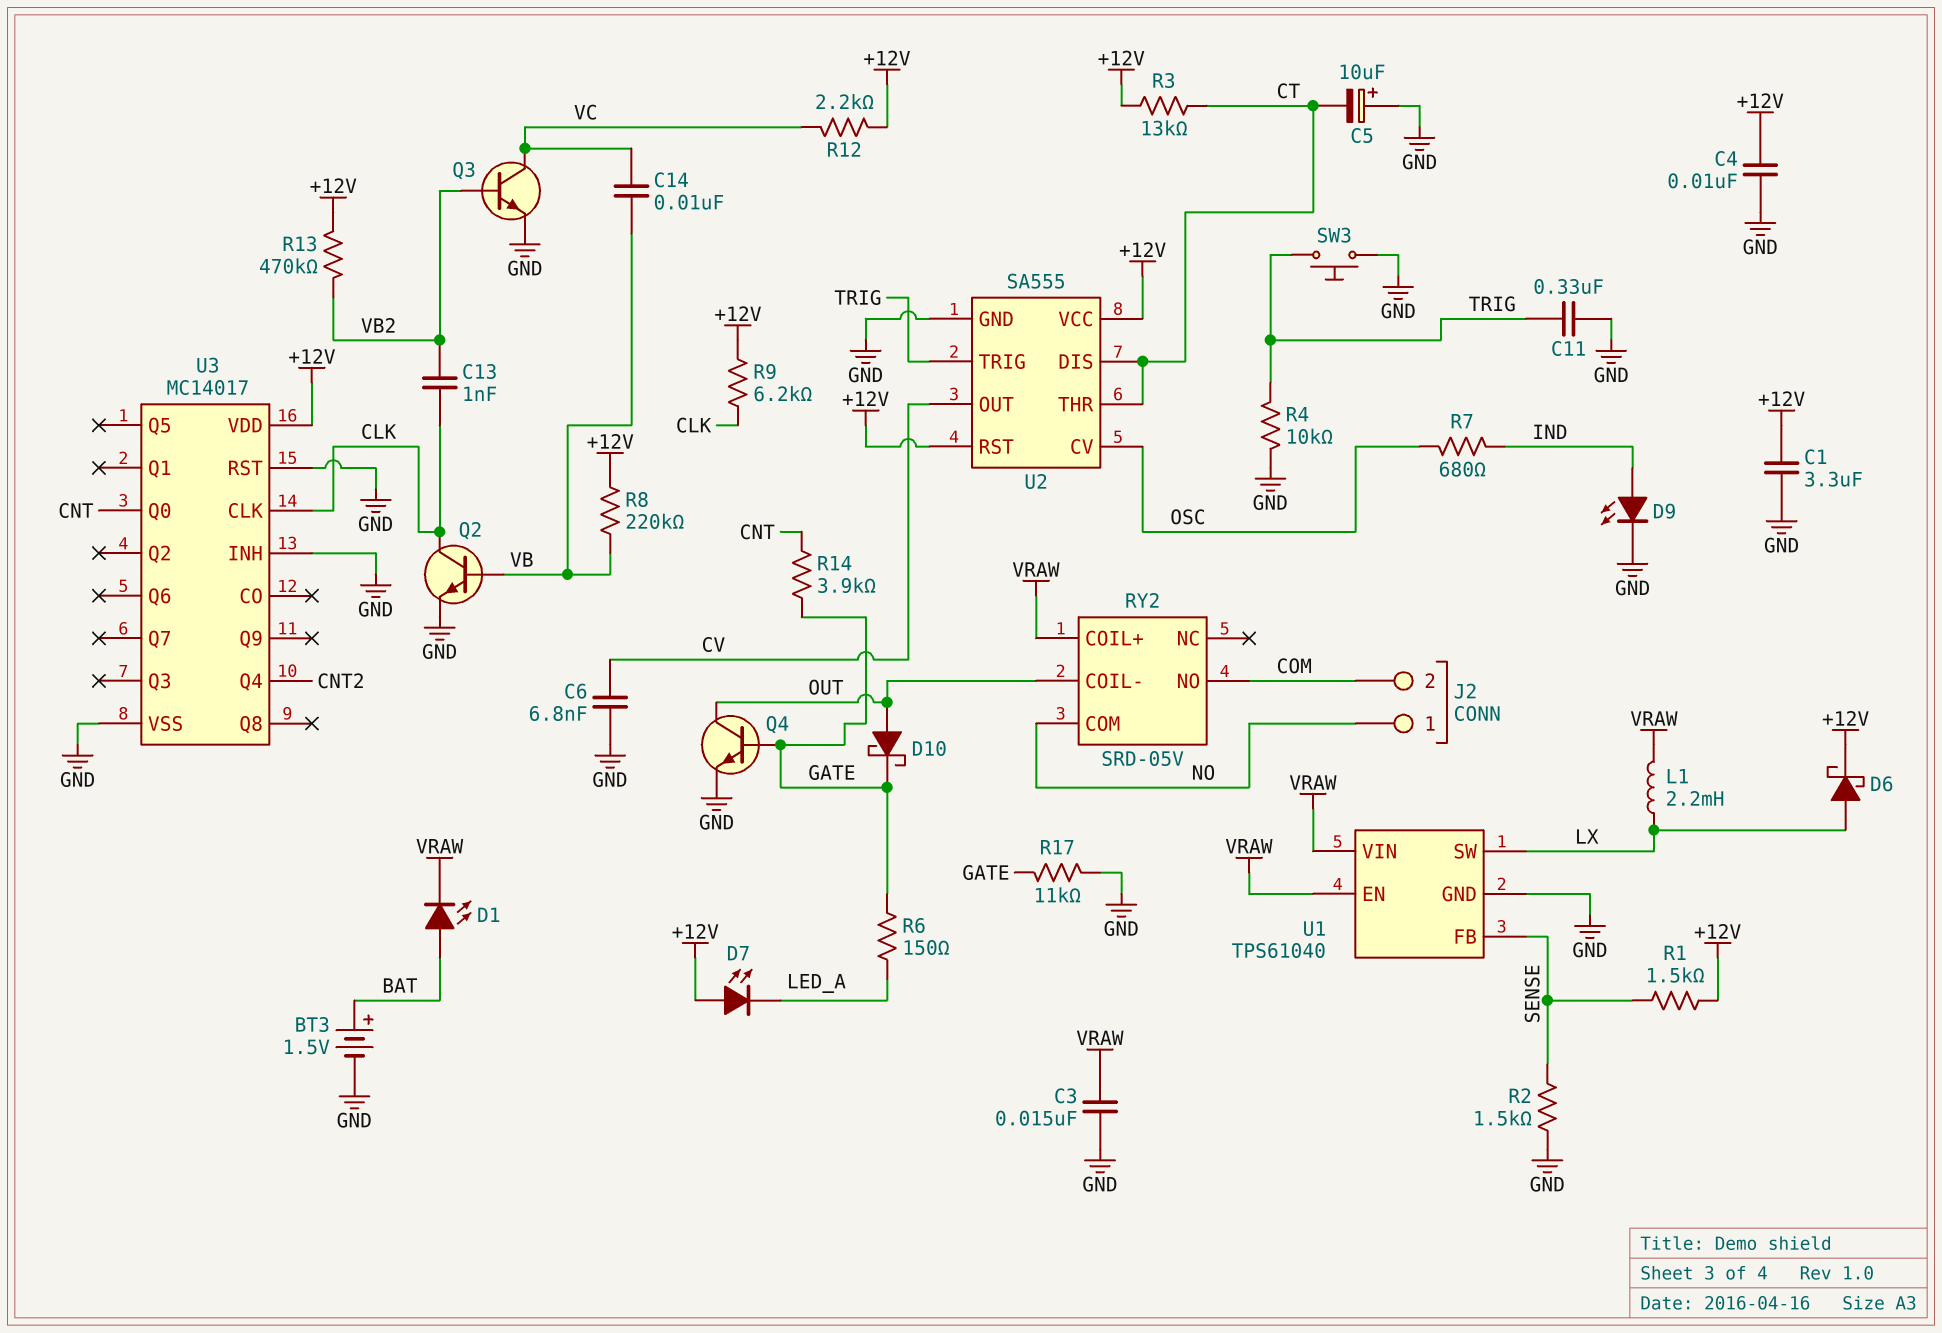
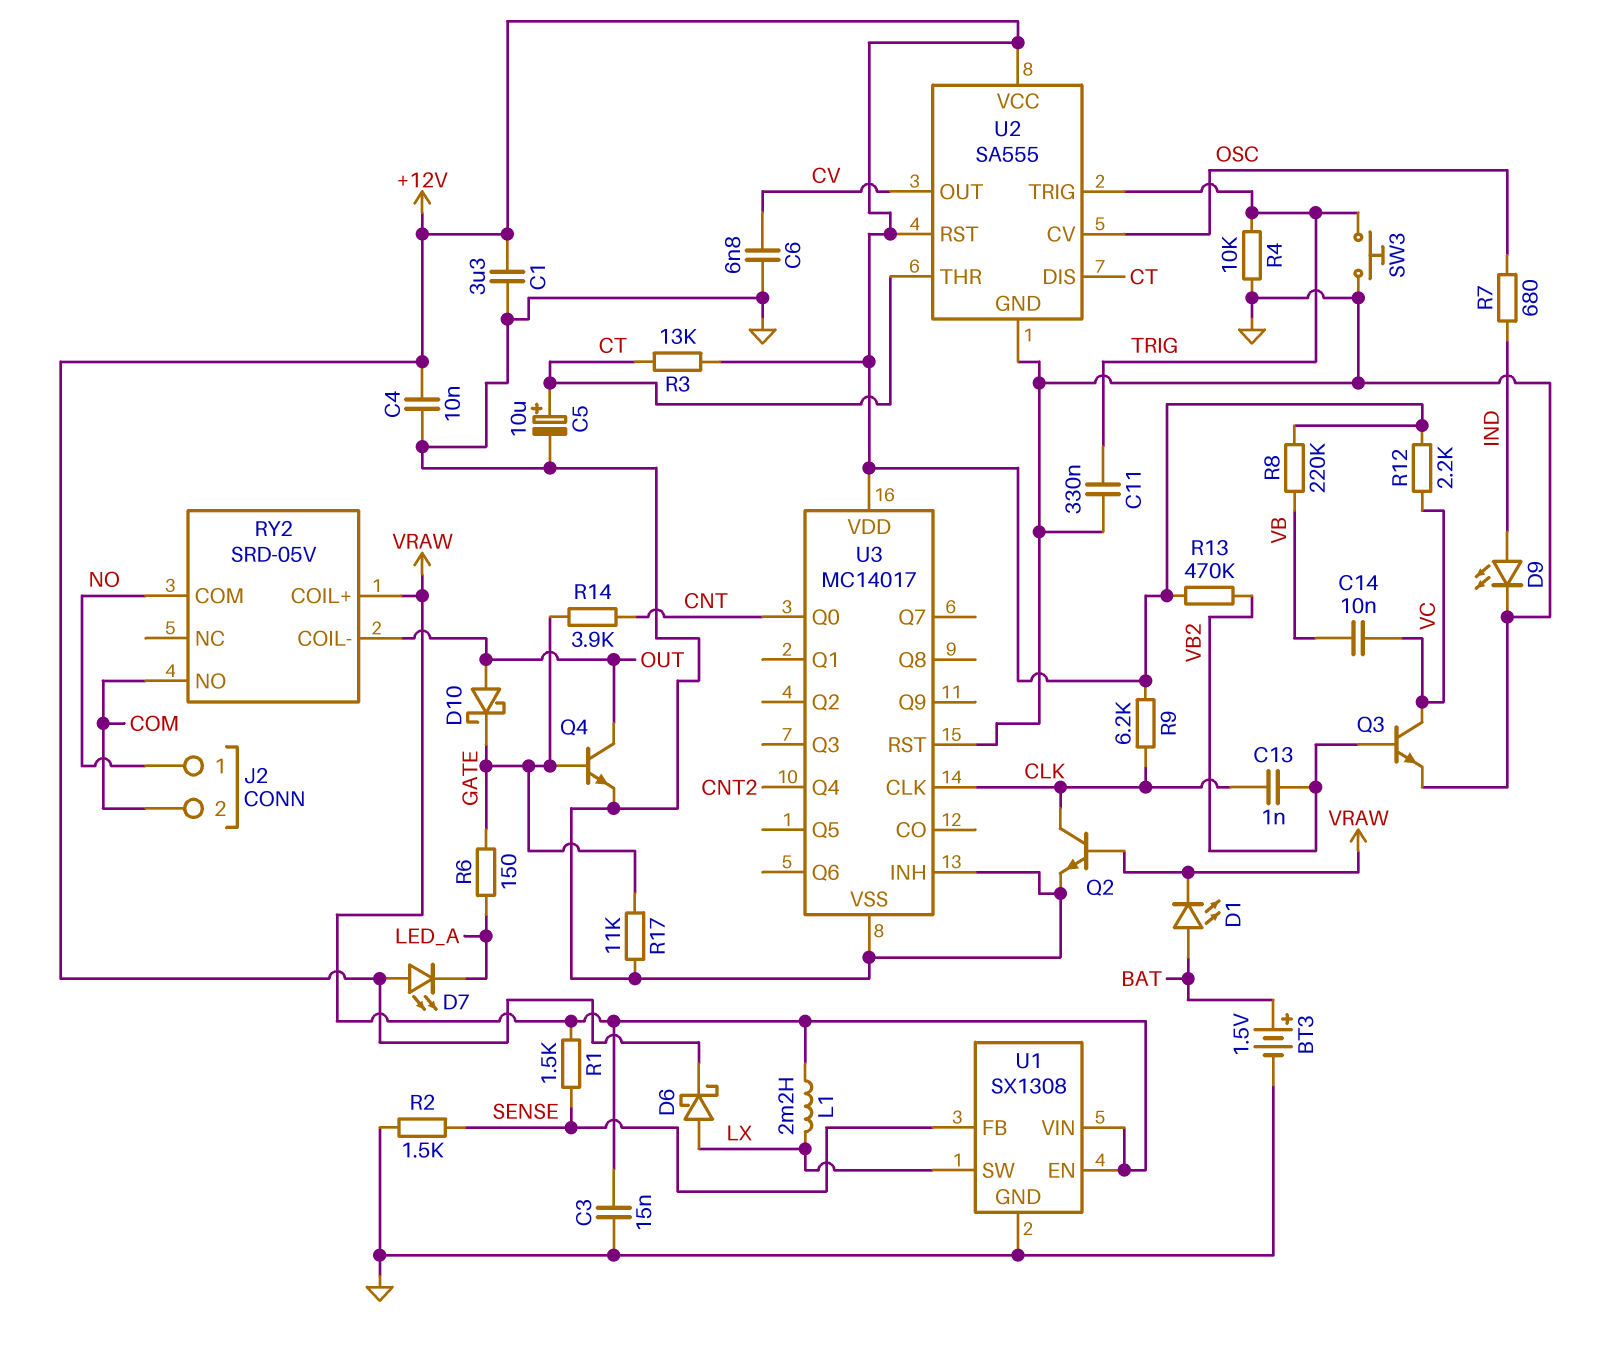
C5: 10uF (plus GND, minus CT) -> 10uF (plus CT, minus GND)
Q2: NPN (B VB, C CLK, E GND) -> NPN (B VRAW, C CLK, E GND)
R1: 1.5k (+12V, SENSE) -> 1.5k (SENSE, VRAW)
U1: TPS61040 -> SX1308

